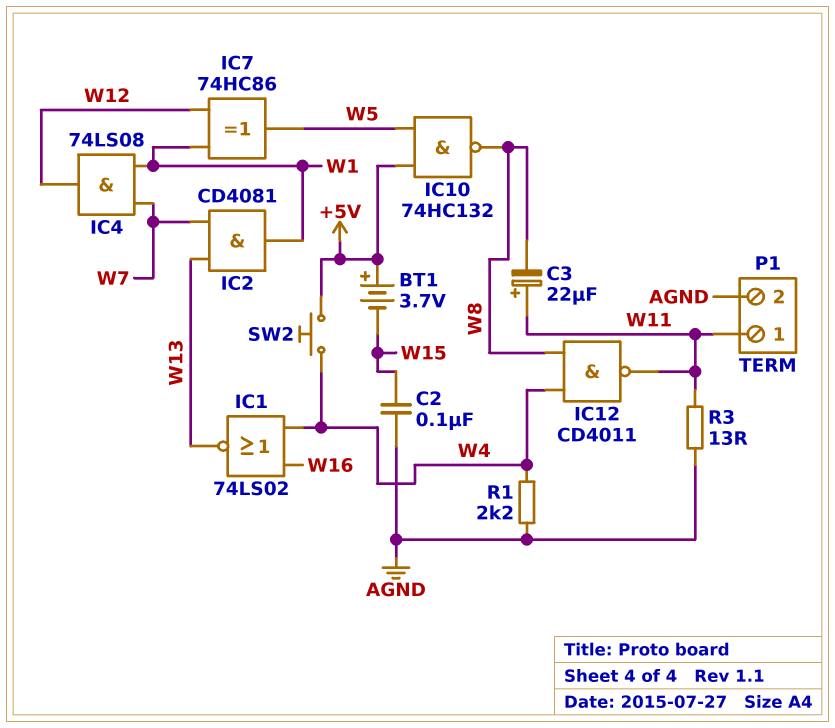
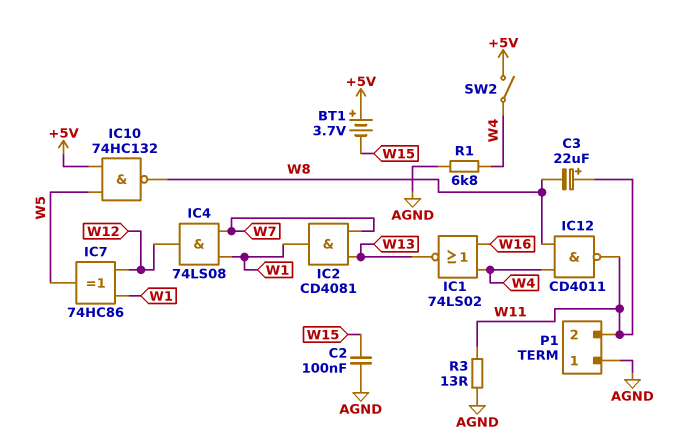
P1 pin 1: W11 -> AGND
P1 pin 2: AGND -> W11
R1: 2.2k (AGND, W4) -> 6.8k (AGND, W4)
SW2: button (+5V, W4) -> switch (+5V, W4)

